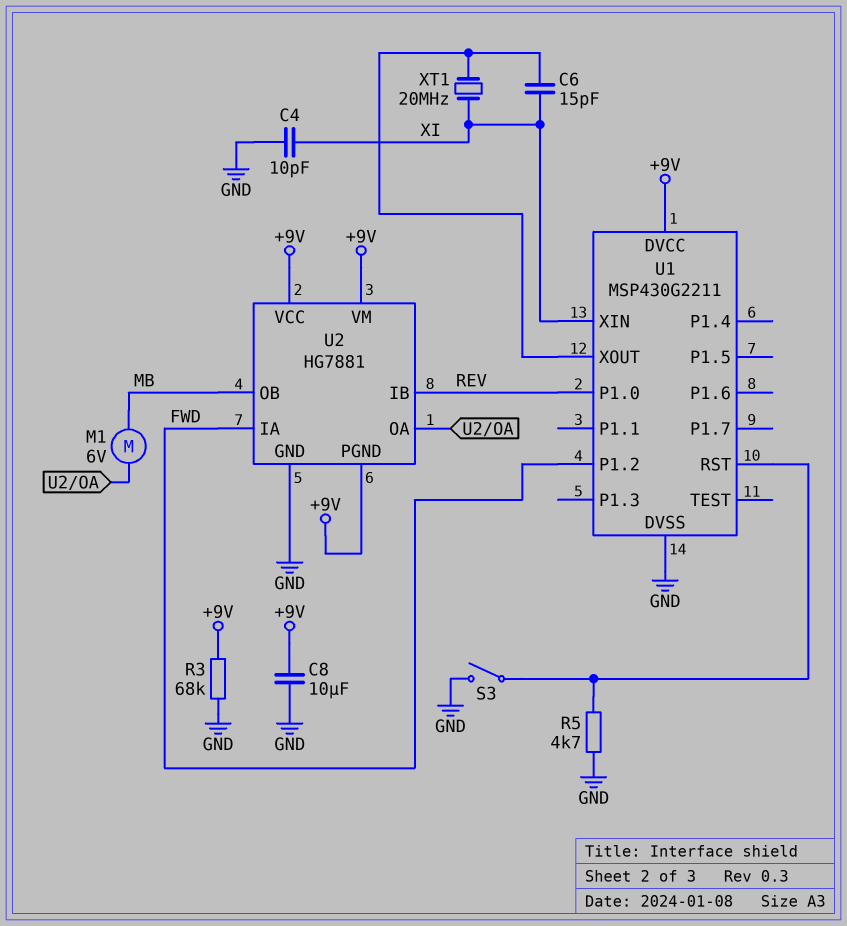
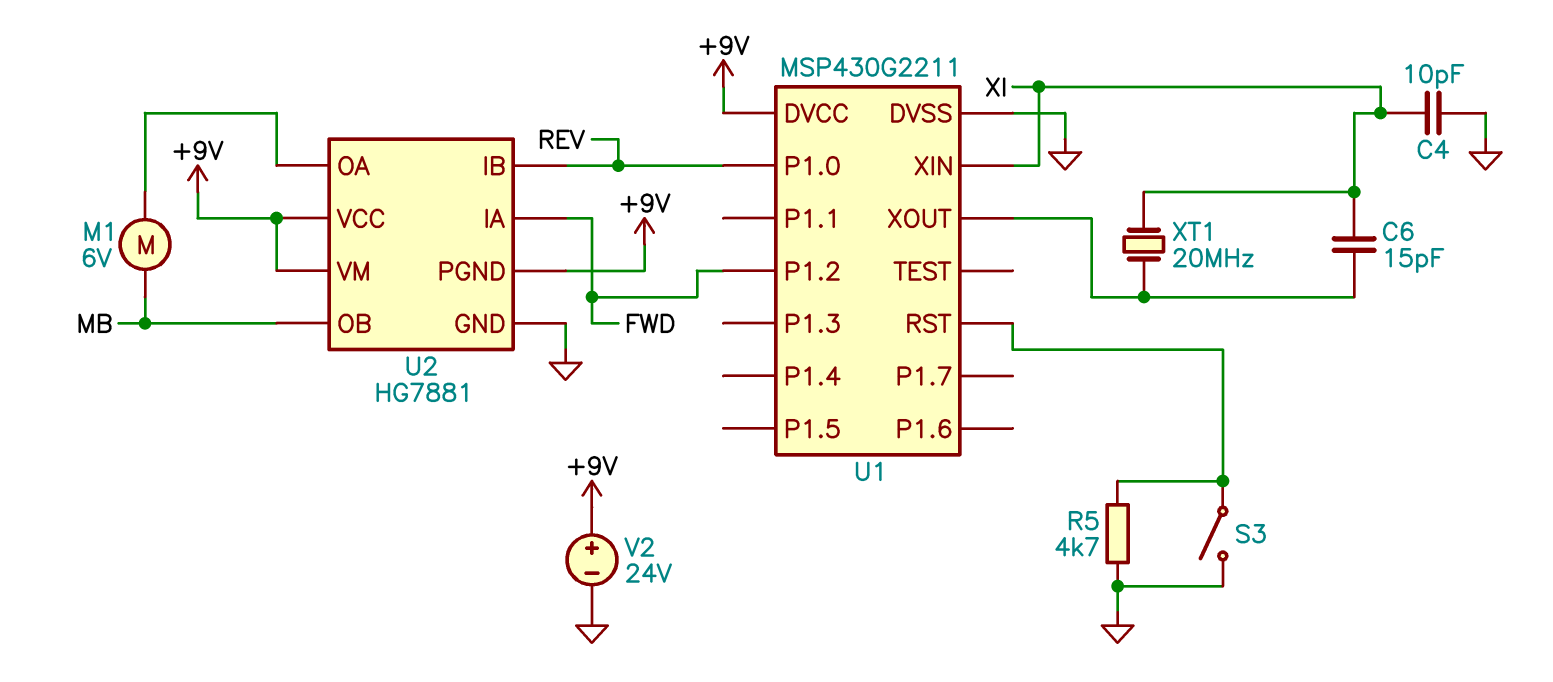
C8: 10uF (+9V, GND) -> none
R3: 68k (+9V, GND) -> none
V2: none -> 24V (plus +9V, minus GND)

